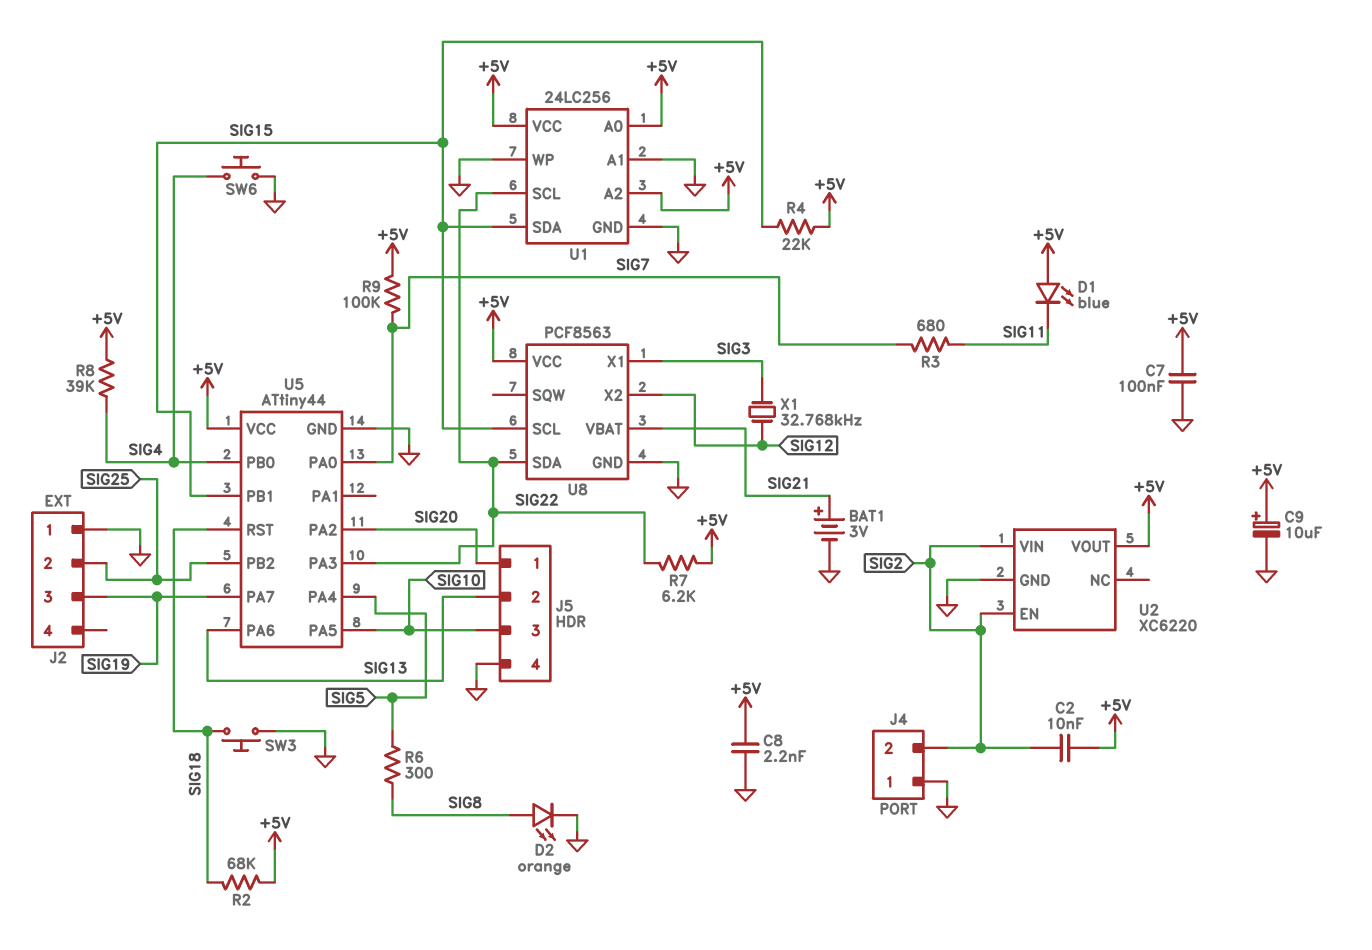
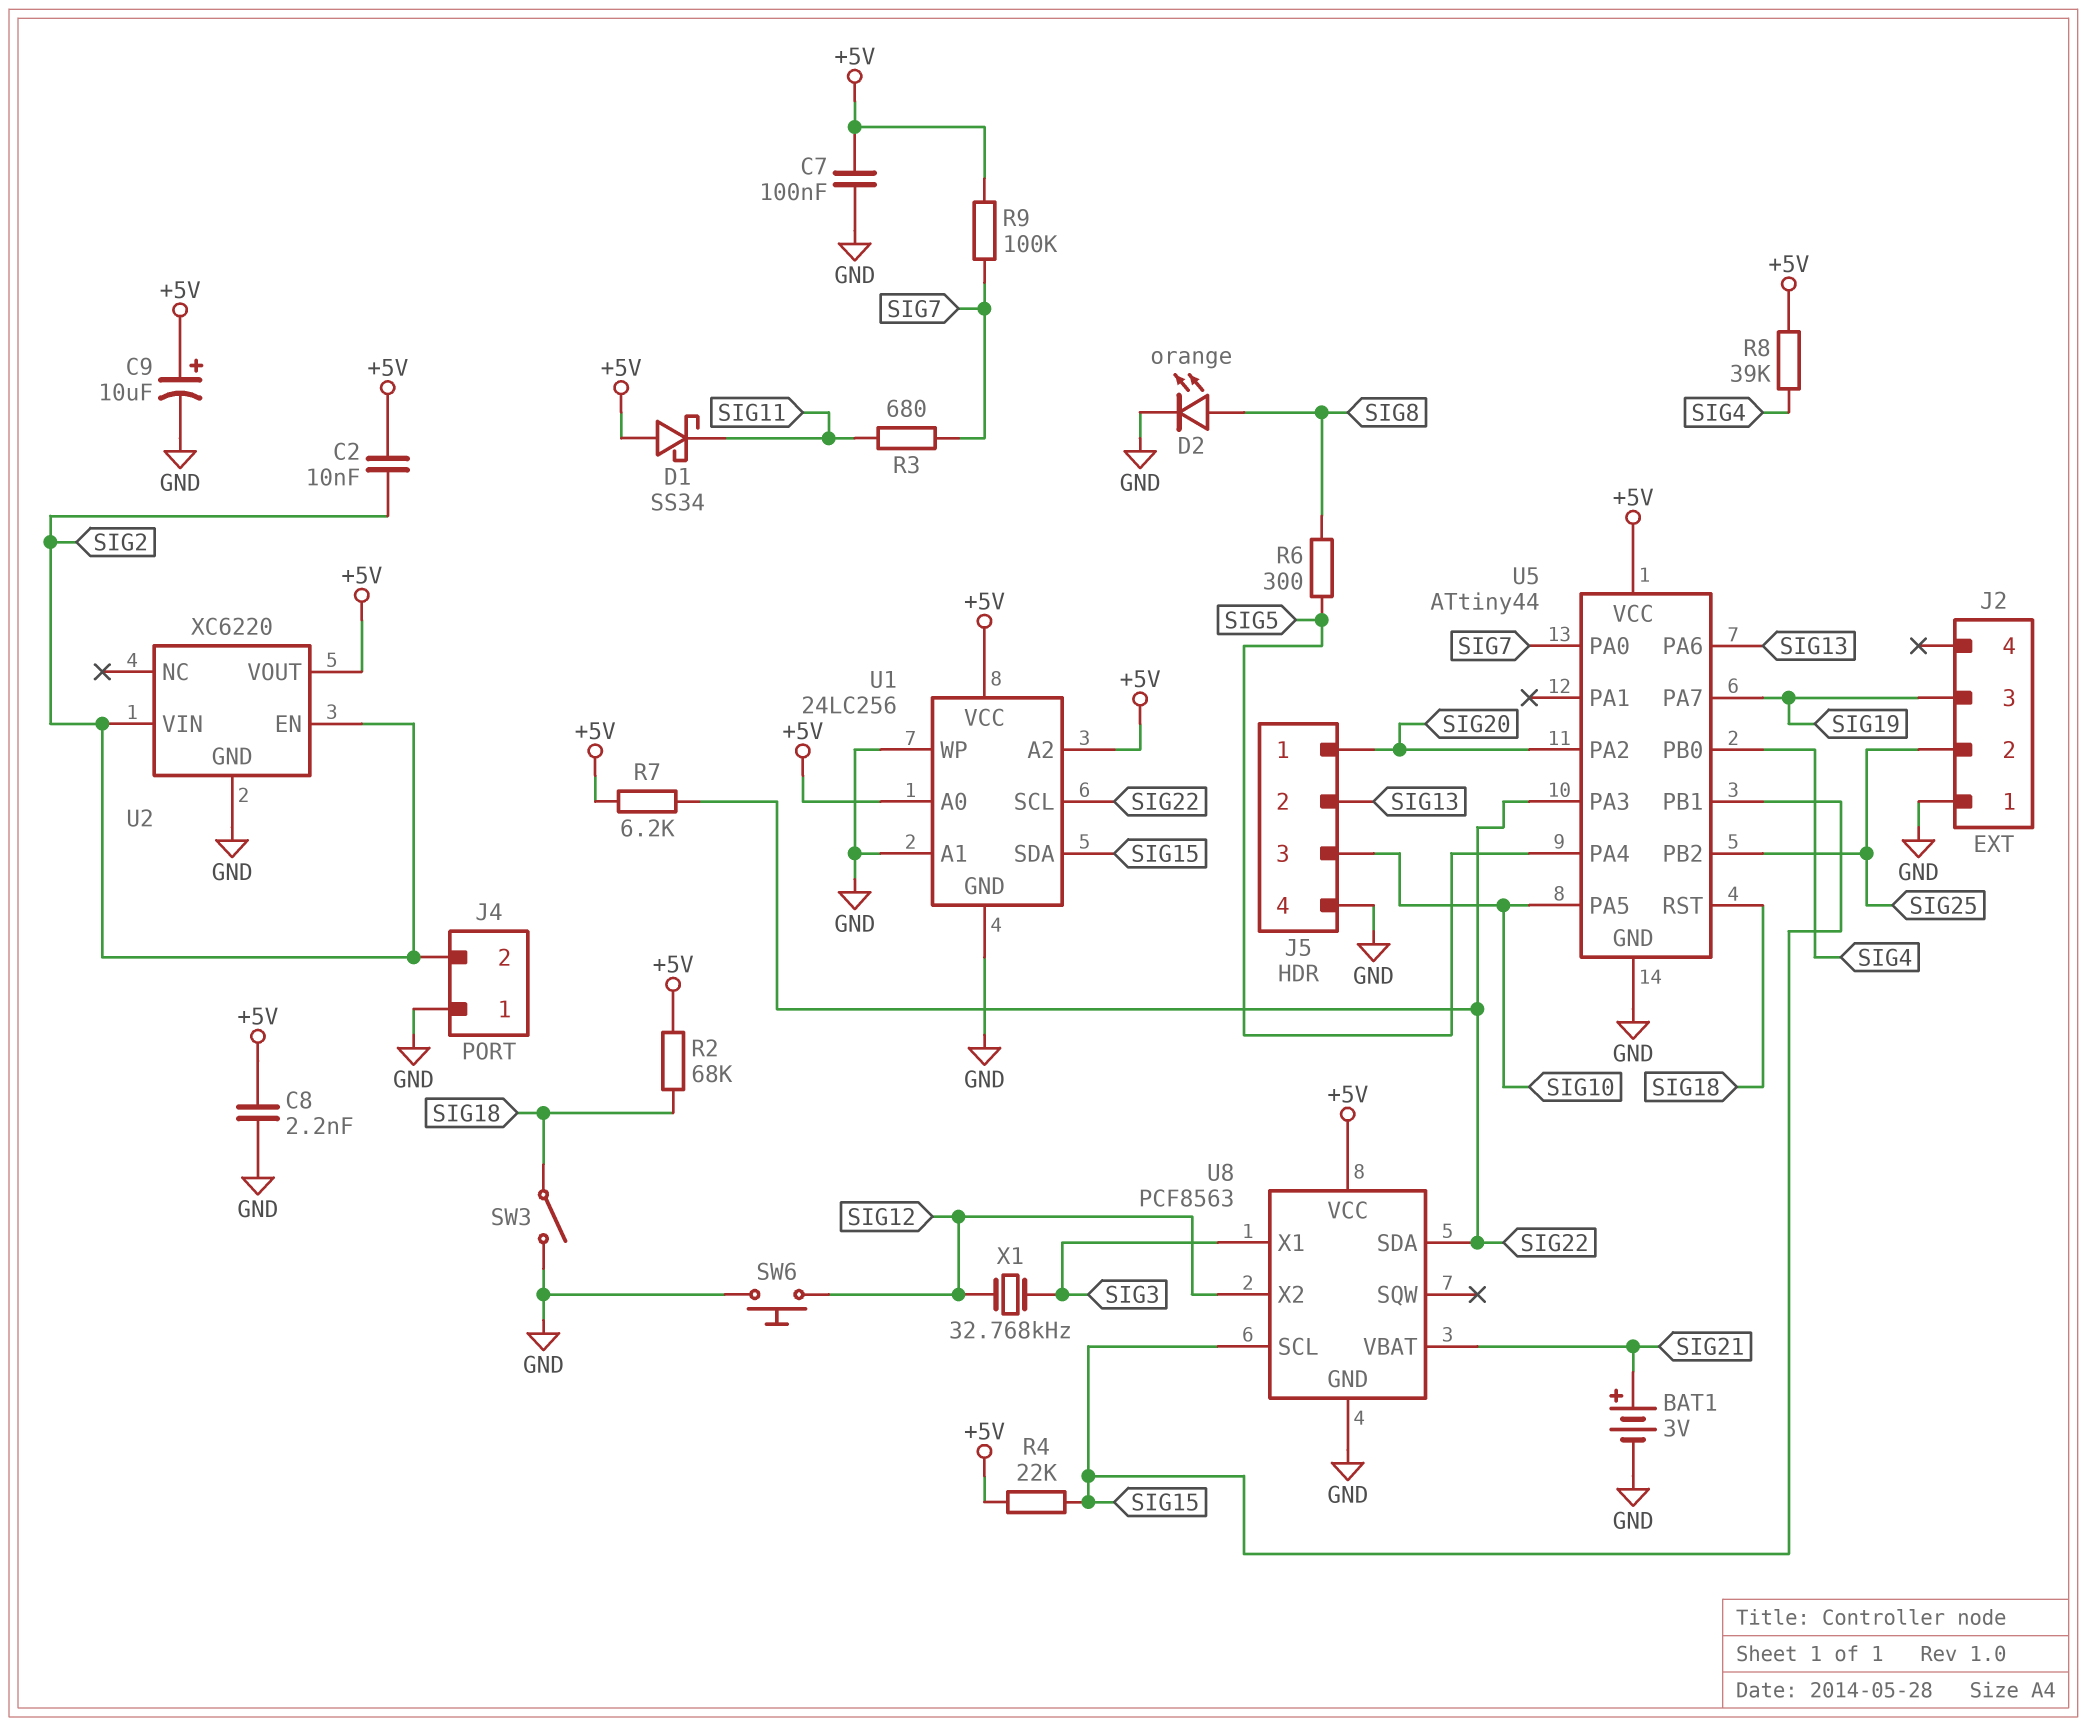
D1: LED blue (A +5V, K SIG11) -> schottky SS34 (A +5V, K SIG11)
SW3: button (GND, SIG18) -> switch (GND, SIG18)
SW6: button (GND, SIG4) -> button (GND, SIG12)

